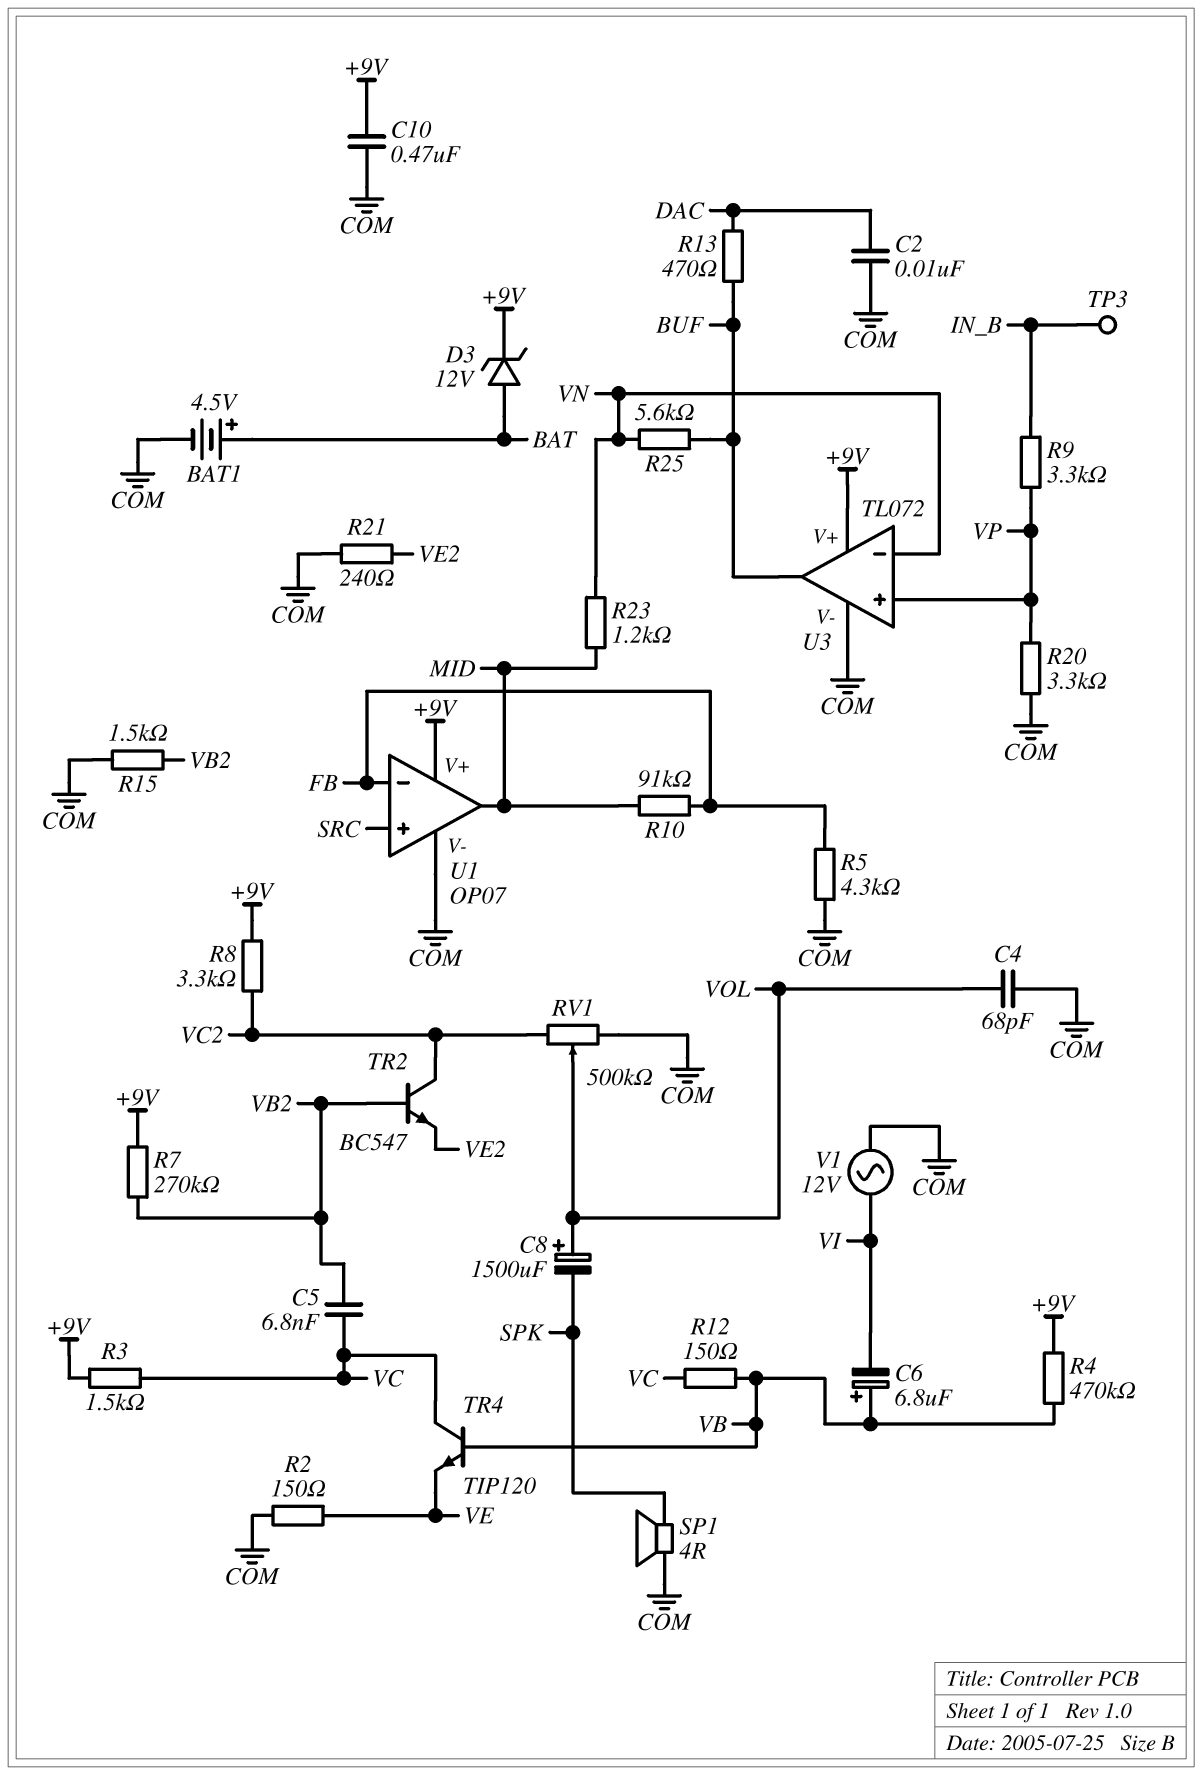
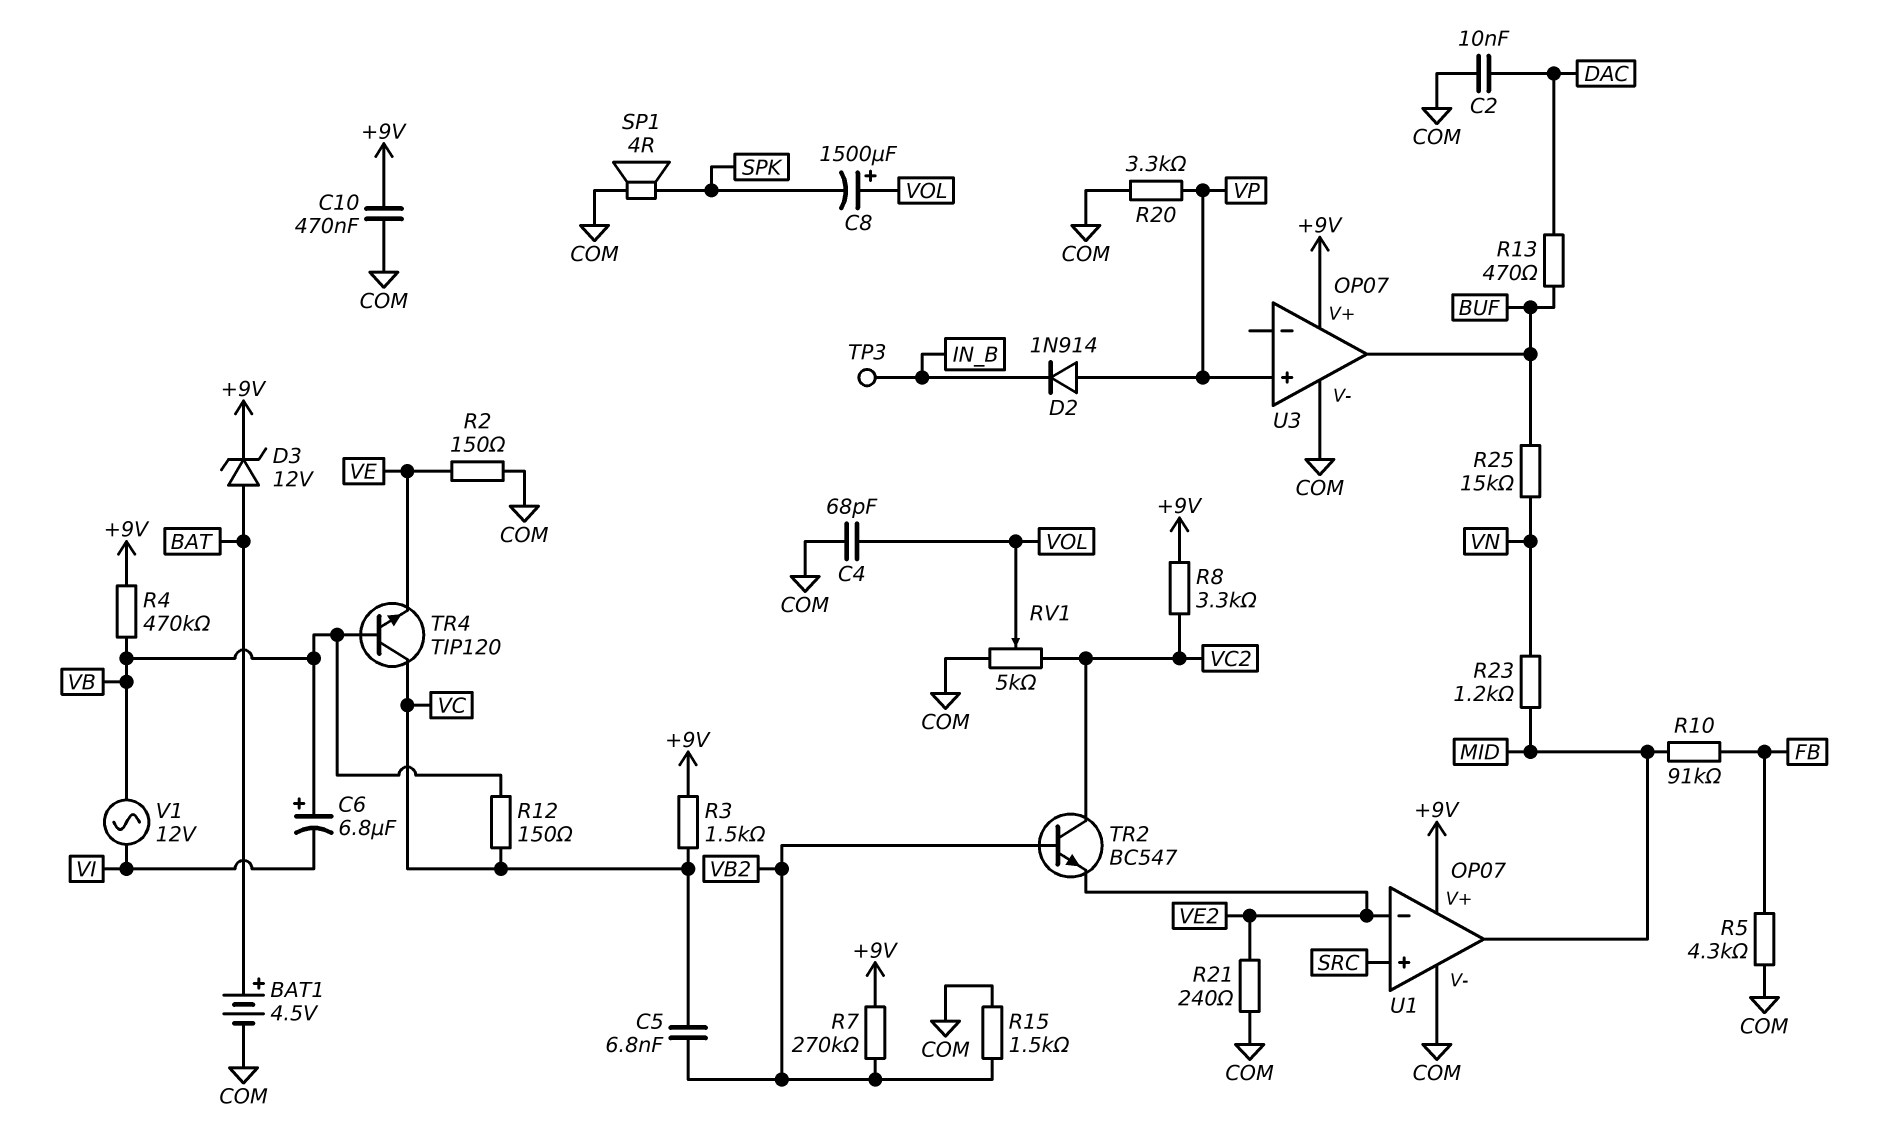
D2: none -> diode 1N914 (A VP, K IN_B)
R9: 3.3k (IN_B, VP) -> none
R25: 5.6k (BUF, VN) -> 15k (BUF, VN)
RV1: 500k (COM, VC2, wiper VOL) -> 5k (COM, VC2, wiper VOL)
U1 pin in-: FB -> VE2
U3: TL072 -> OP07
U3 pin in-: VN -> none
V1: AC 12V (COM, VI) -> AC 12V (VB, VI)

